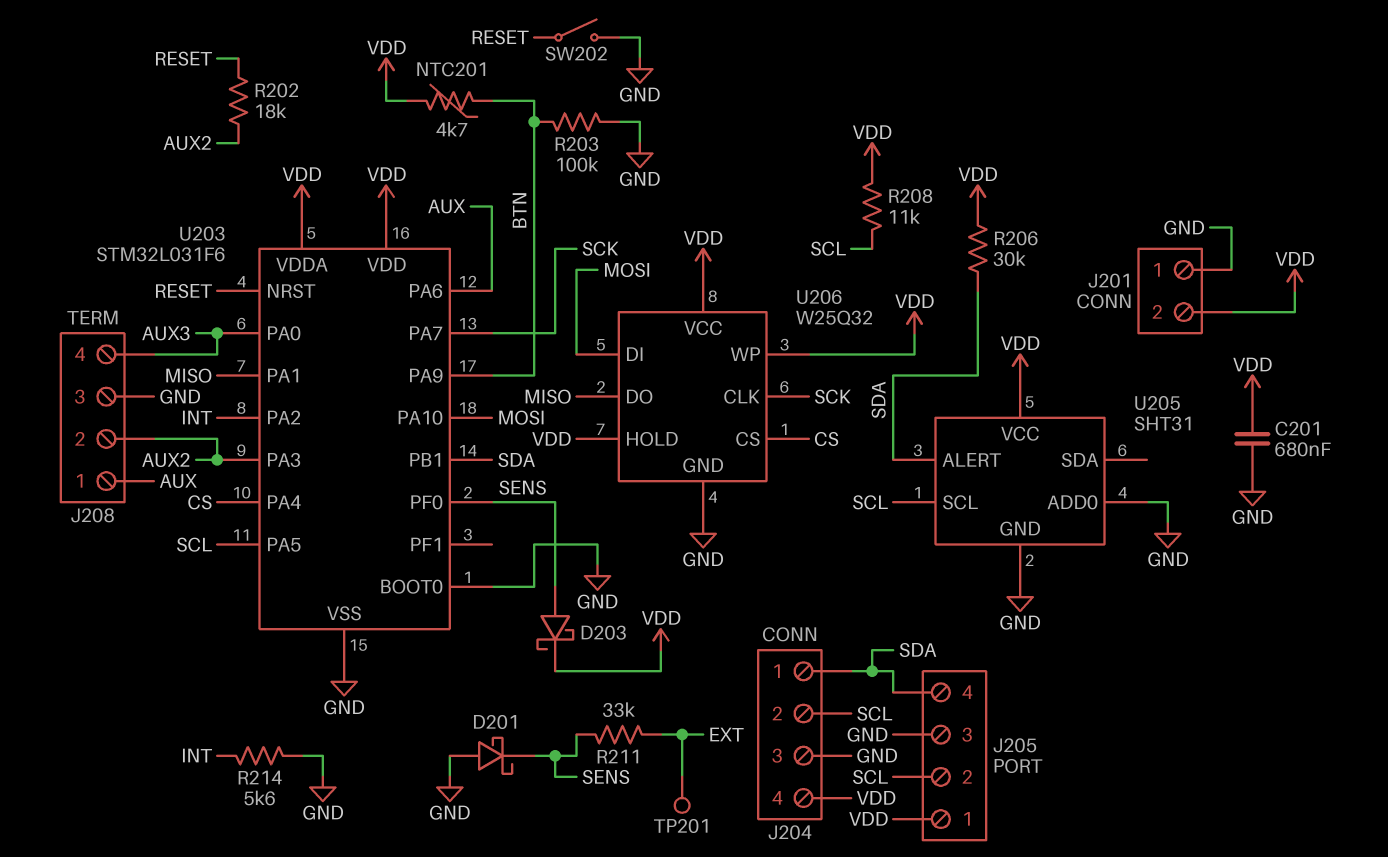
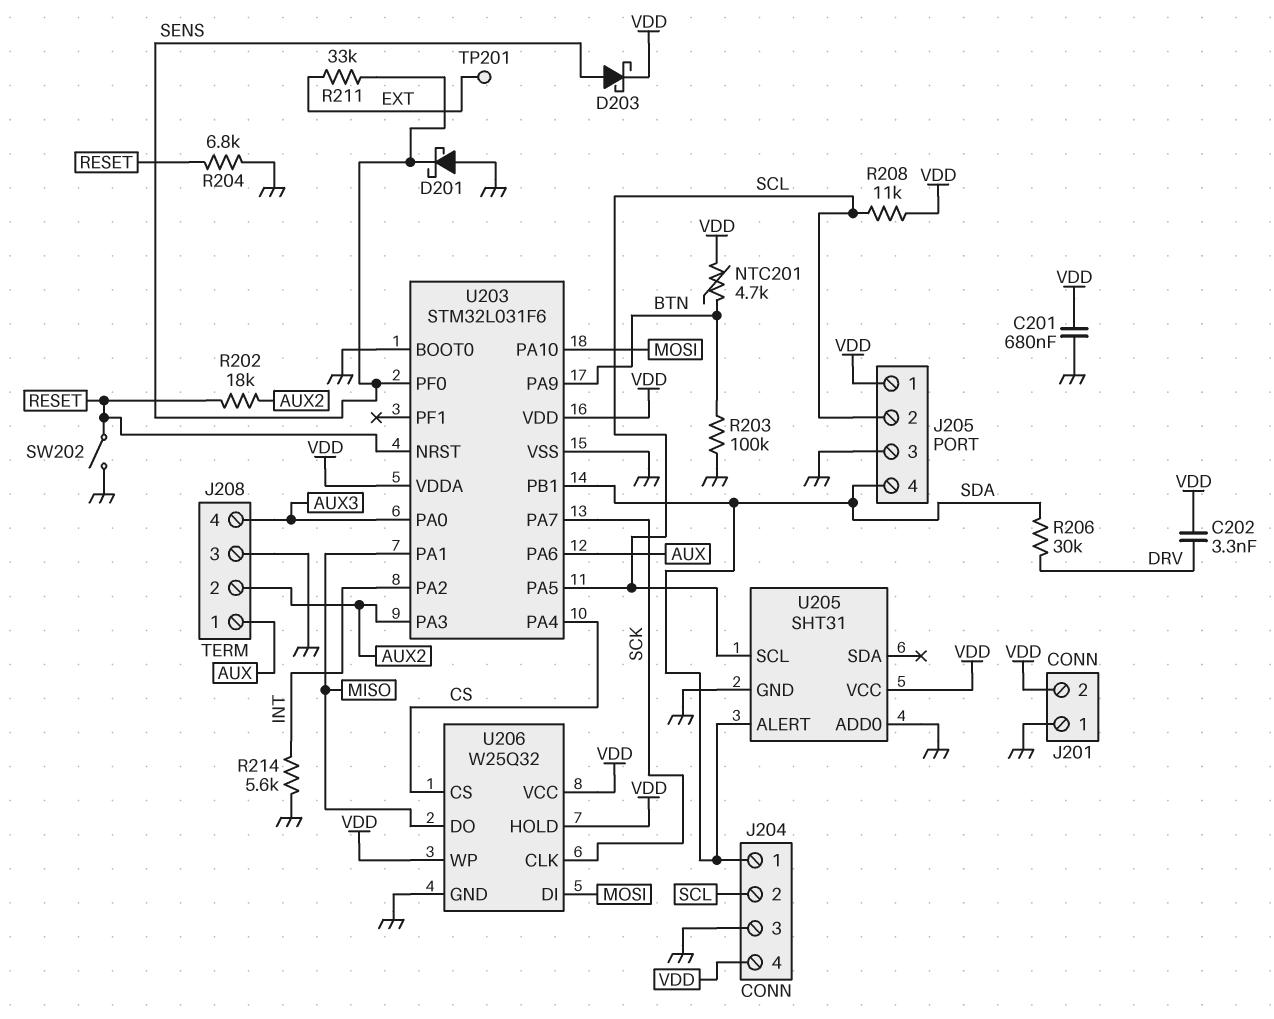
C202: none -> 3.3nF (DRV, VDD)
R204: none -> 6.8k (GND, RESET)
R206: 30k (SDA, VDD) -> 30k (DRV, SDA)

